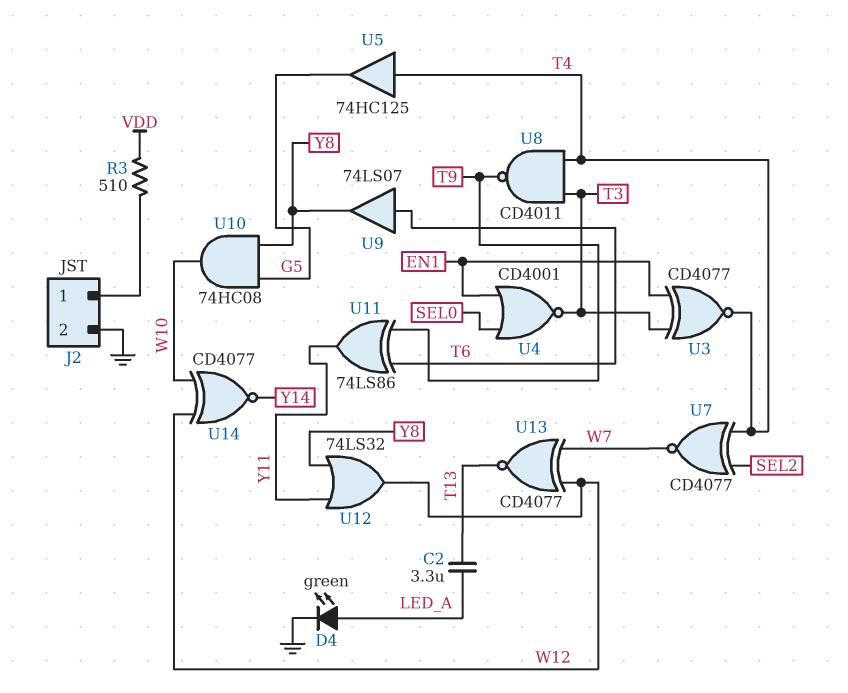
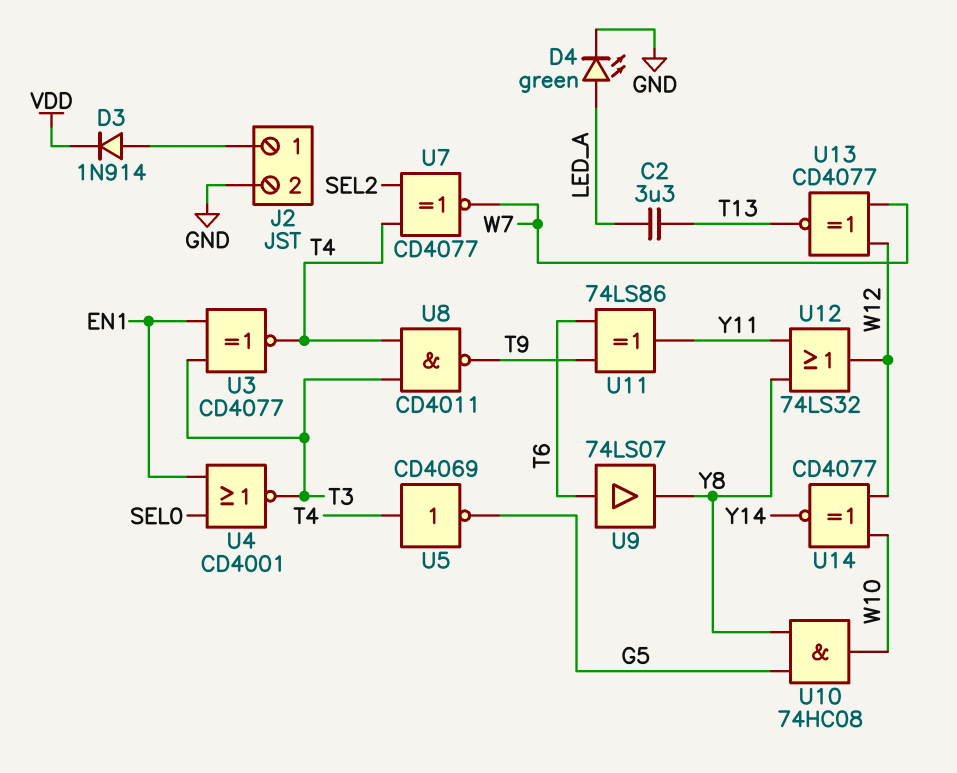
D3: none -> diode 1N914 (A J2/1, K VDD)
R3: 510 (J2/1, VDD) -> none
U5: buffer 74HC125 (in T4, out G5) -> NOT CD4069 (in T4, out G5)

